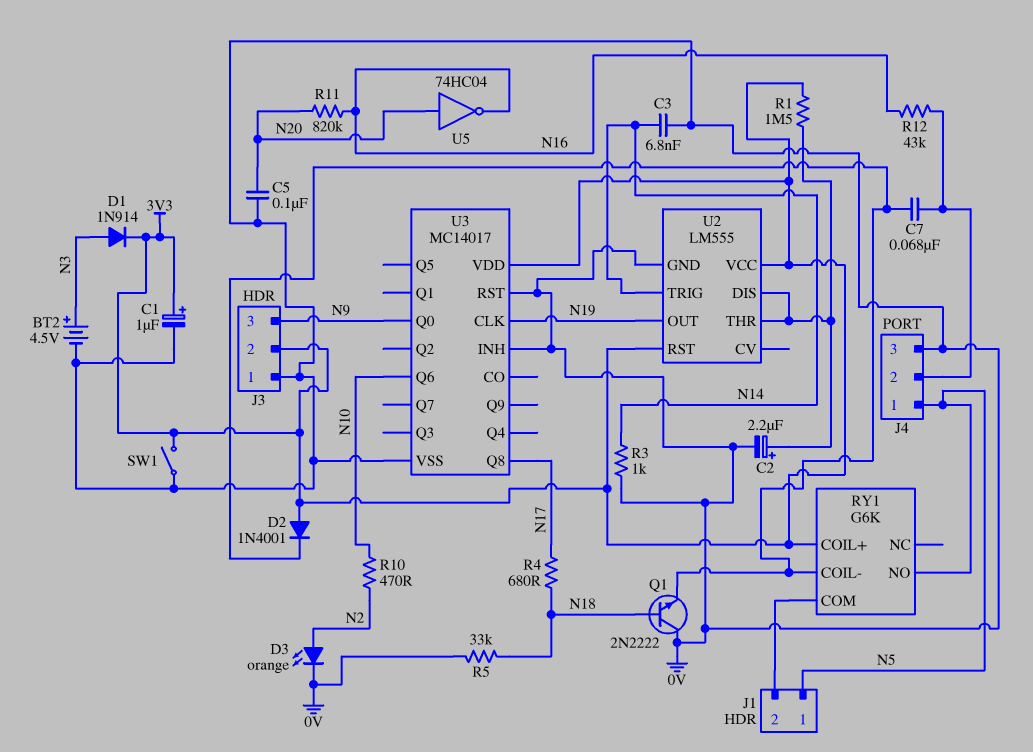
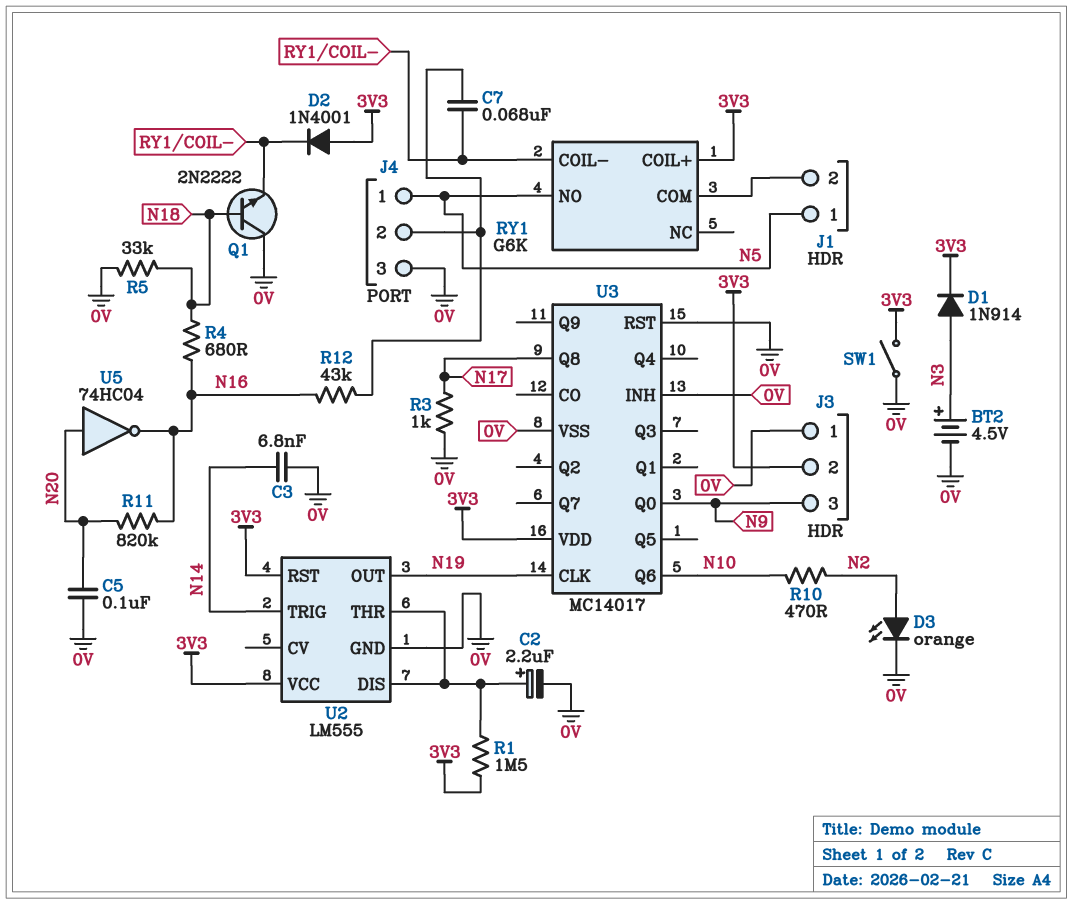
C1: 1uF (plus 3V3, minus 0V) -> none
R3: 1k (0V, N14) -> 1k (0V, N17)
R4: 680 (N17, N18) -> 680 (N16, N18)

